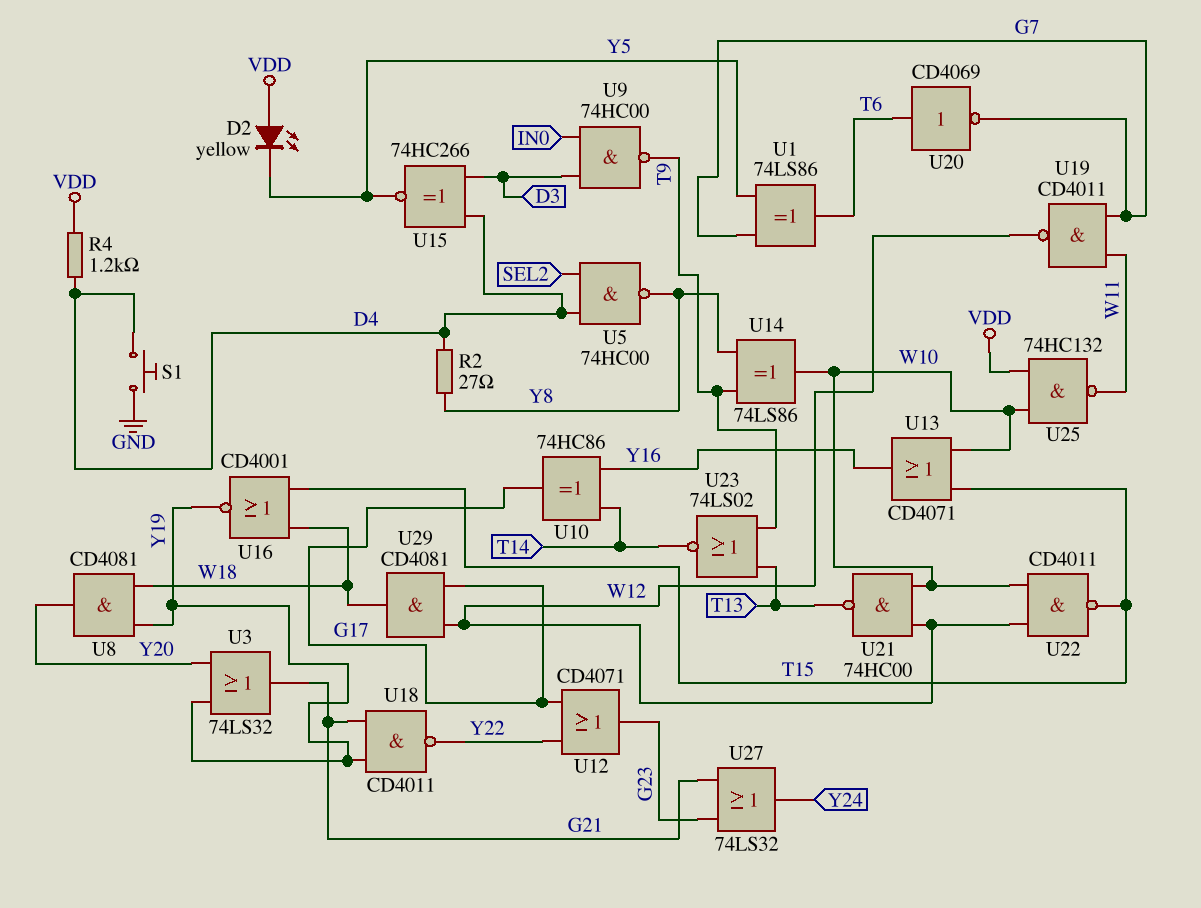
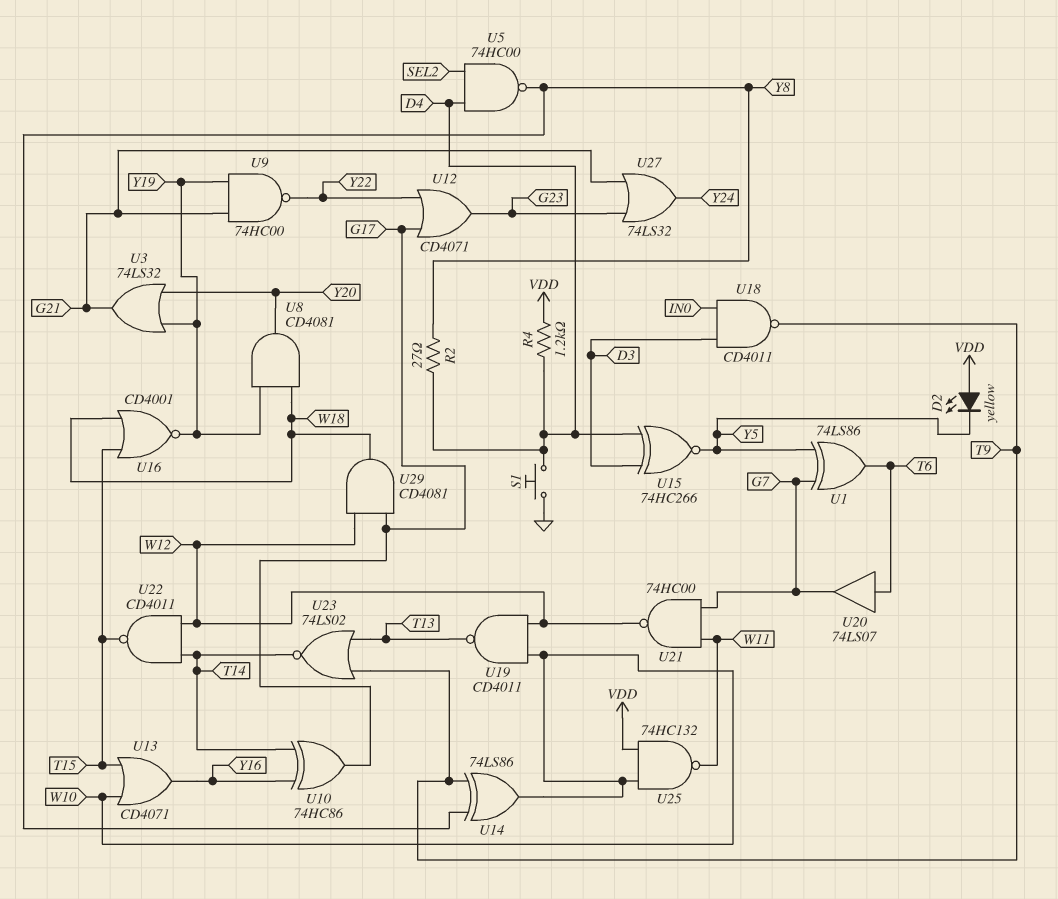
U9: NAND 74HC00 (in D3, in IN0, out T9) -> NAND 74HC00 (in G21, in Y19, out Y22)
U18: NAND CD4011 (in G21, in Y19, out Y22) -> NAND CD4011 (in D3, in IN0, out T9)
U19: NAND CD4011 (in G7, in W11, out W12) -> NAND CD4011 (in W10, in W12, out T13)
U20: NOT CD4069 (in T6, out G7) -> buffer 74LS07 (in T6, out G7)
U21: NAND 74HC00 (in W10, in W12, out T13) -> NAND 74HC00 (in G7, in W11, out W12)
U22: NAND CD4011 (in W10, in W12, out T15) -> NAND CD4011 (in T14, in W12, out T15)

